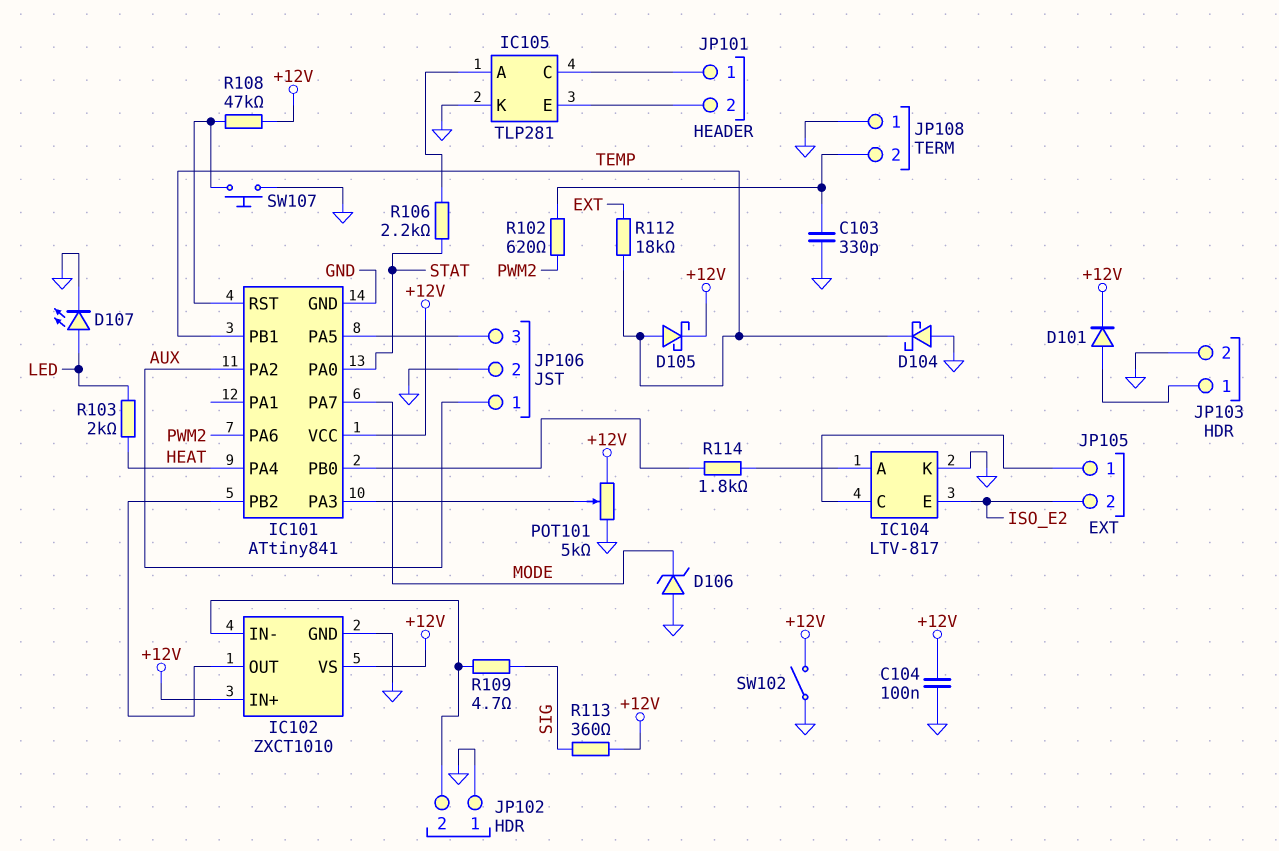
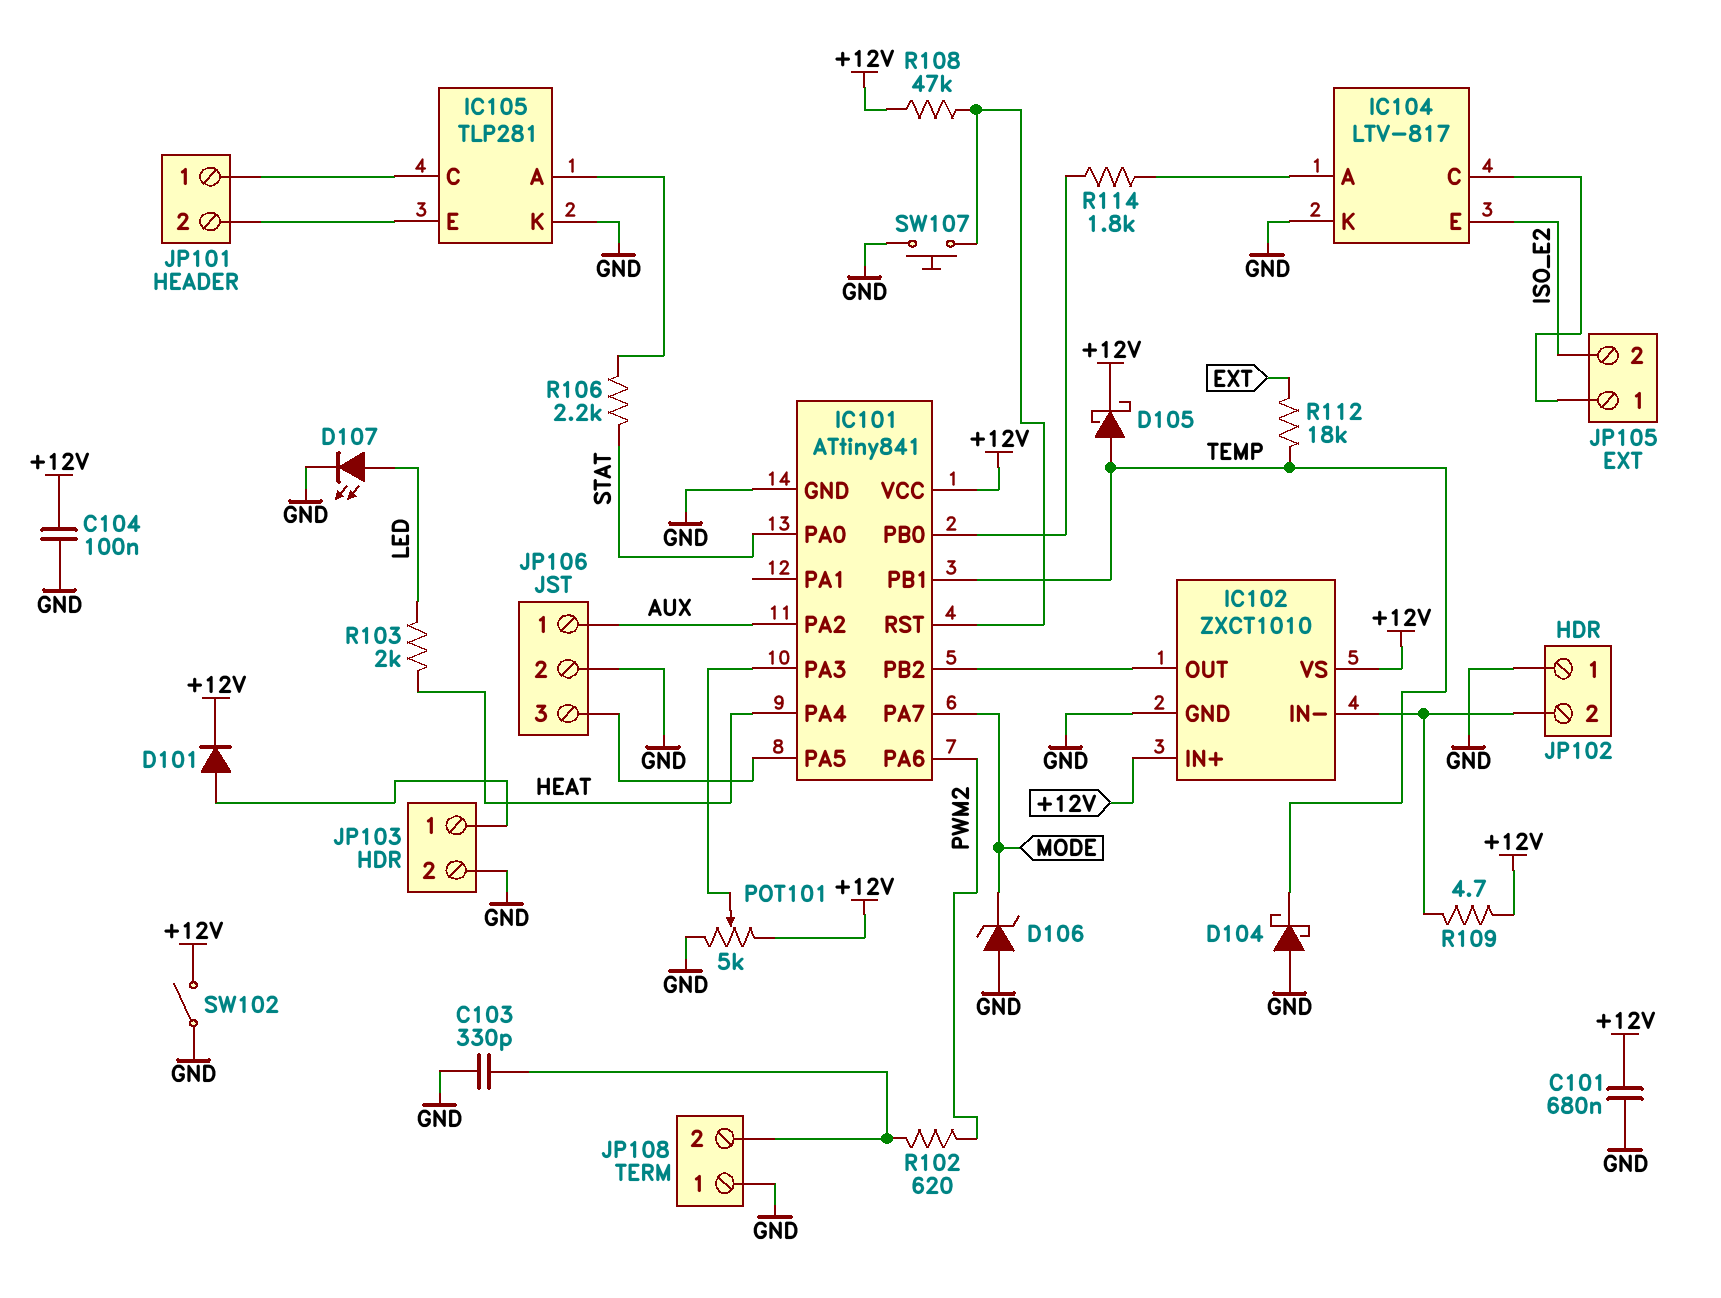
C101: none -> 680nF (+12V, GND)
R109: 4.7 (IC102/IN-, SIG) -> 4.7 (+12V, IC102/IN-)
R113: 360 (+12V, SIG) -> none

